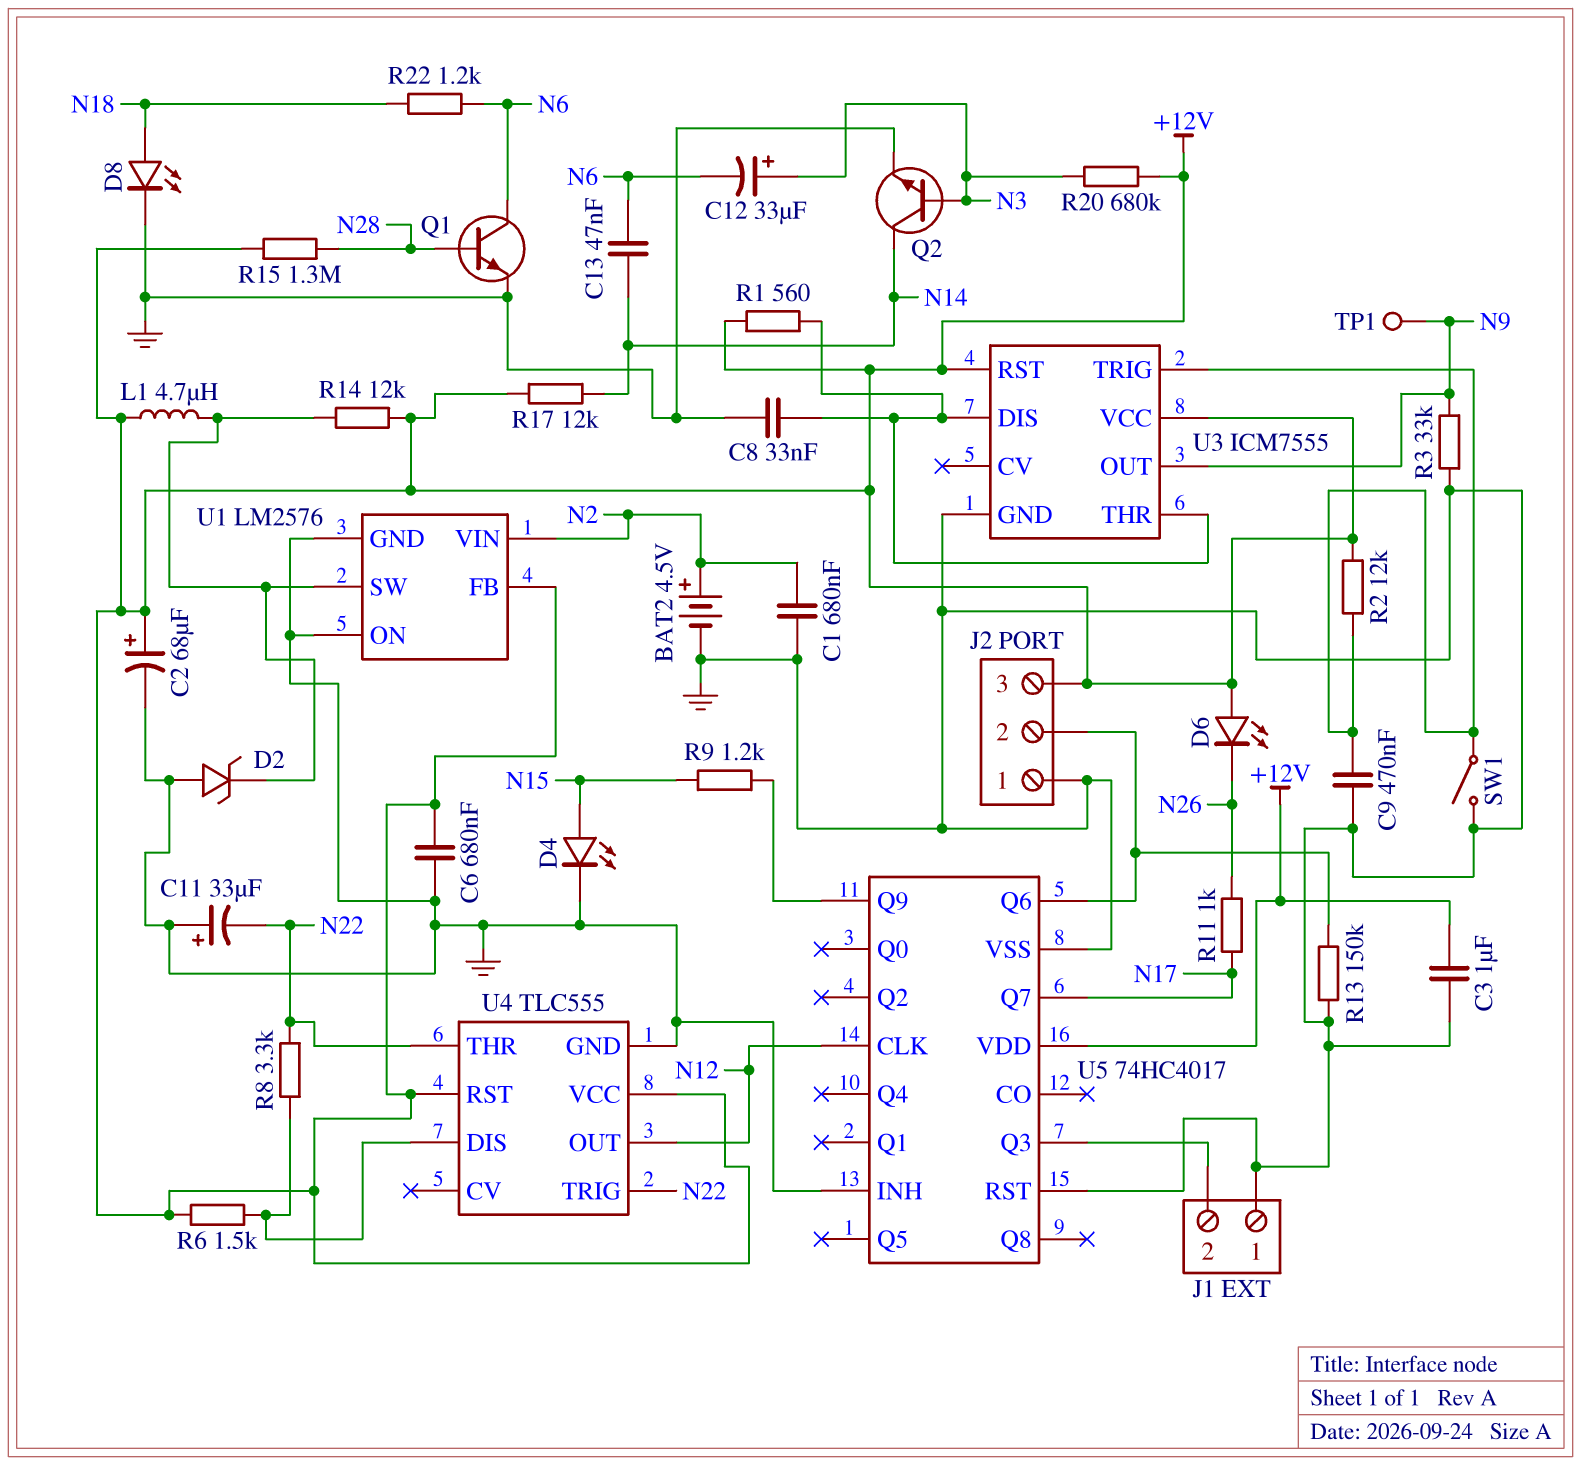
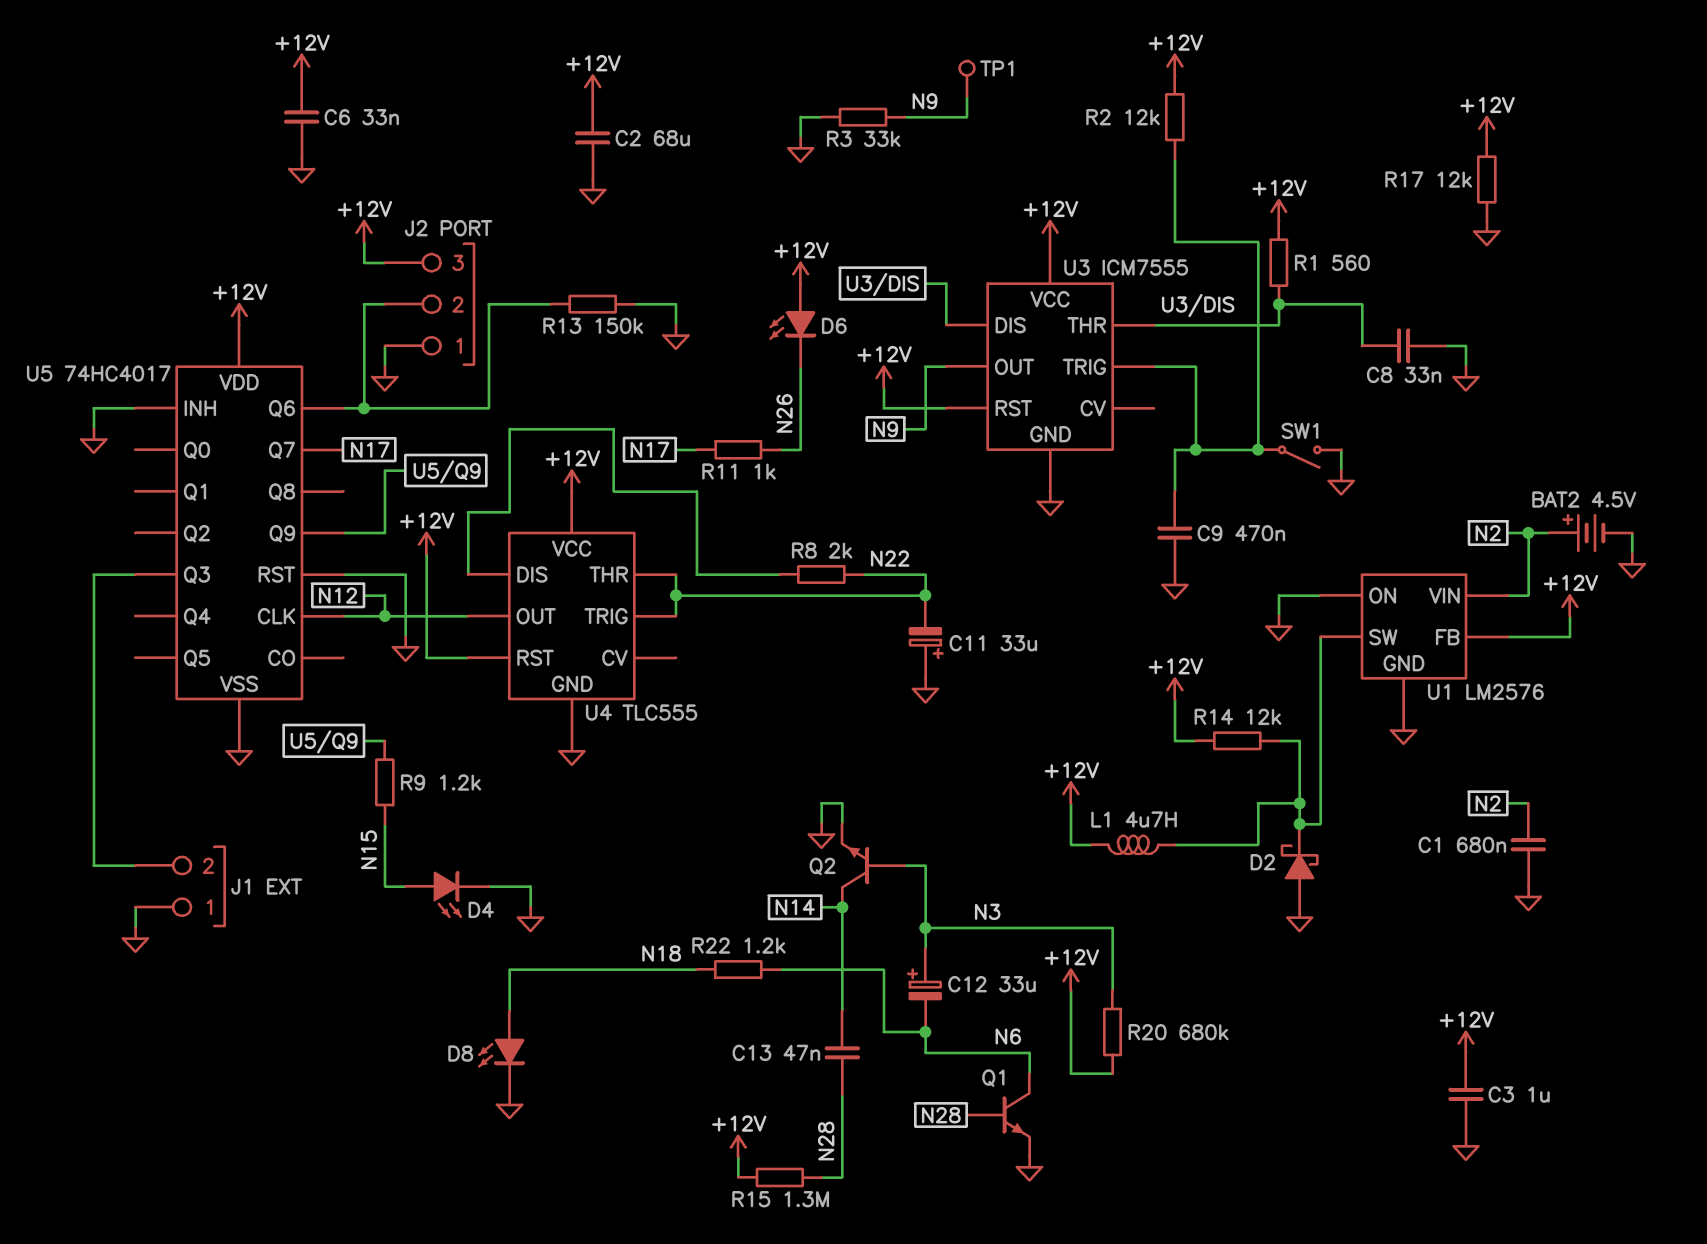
C2: 68uF (plus +12V, minus GND) -> 68uF (+12V, GND)
C6: 680nF (+12V, GND) -> 33nF (+12V, GND)
C13: 47nF (N6, N14) -> 47nF (N14, N28)
D2: zener (A GND, K U1/SW) -> schottky (A GND, K U1/SW)
R6: 1.5k (+12V, U4/DIS) -> none
R8: 3.3k (N22, U4/DIS) -> 2k (N22, U4/DIS)
R17: 12k (+12V, N14) -> 12k (+12V, GND)

